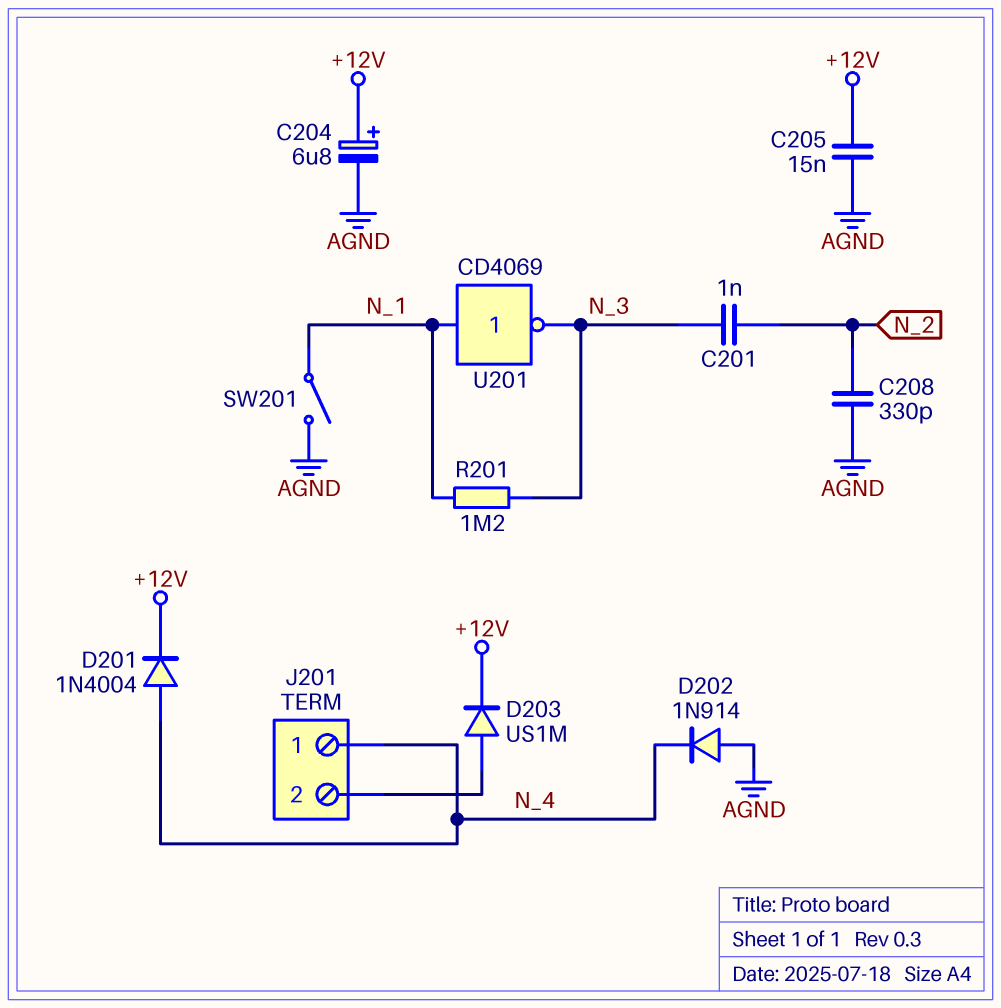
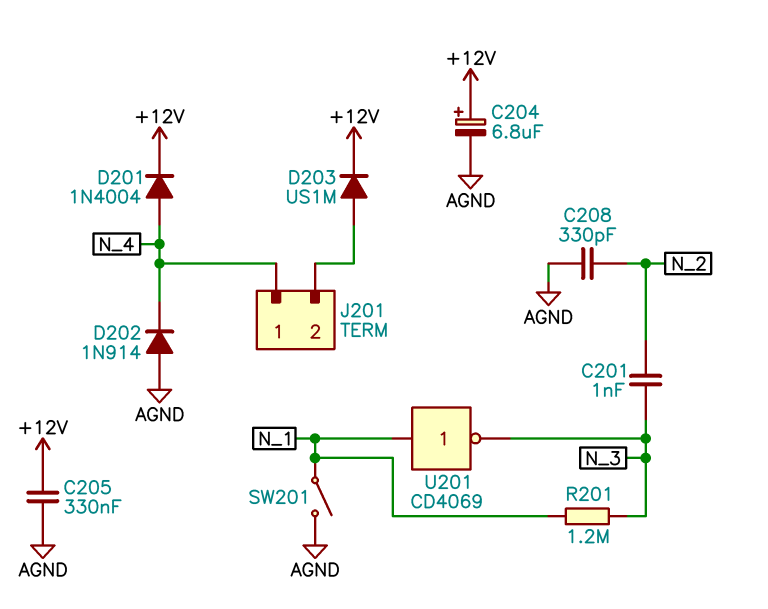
C205: 15nF (+12V, AGND) -> 330nF (+12V, AGND)

